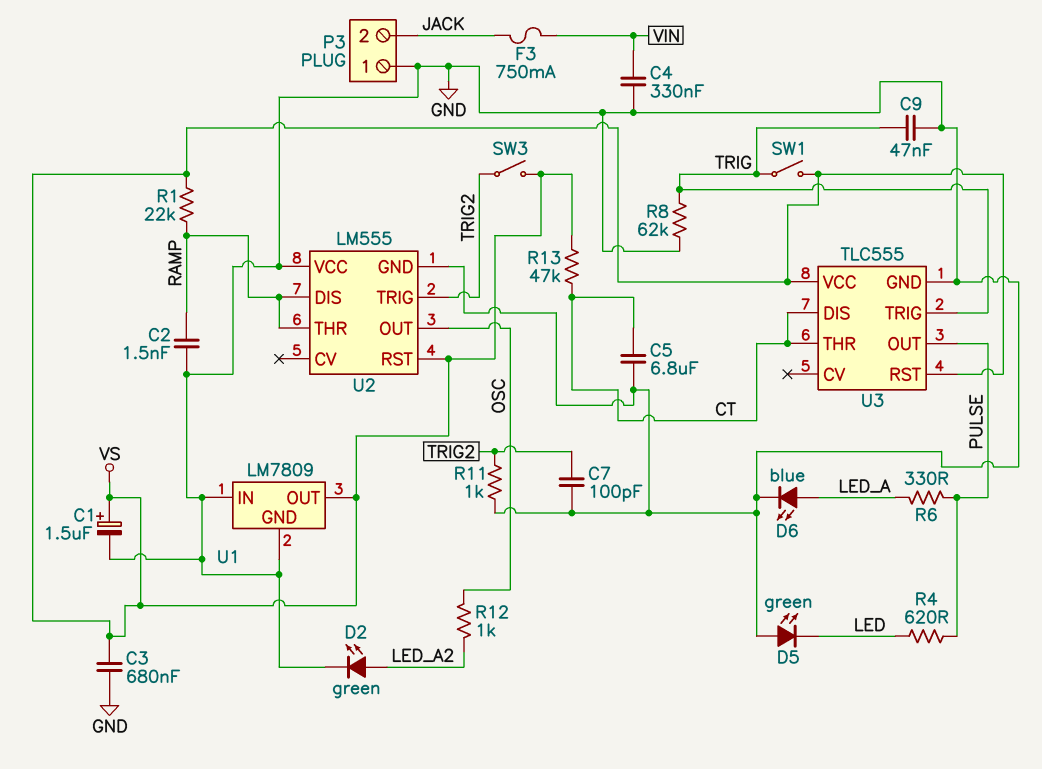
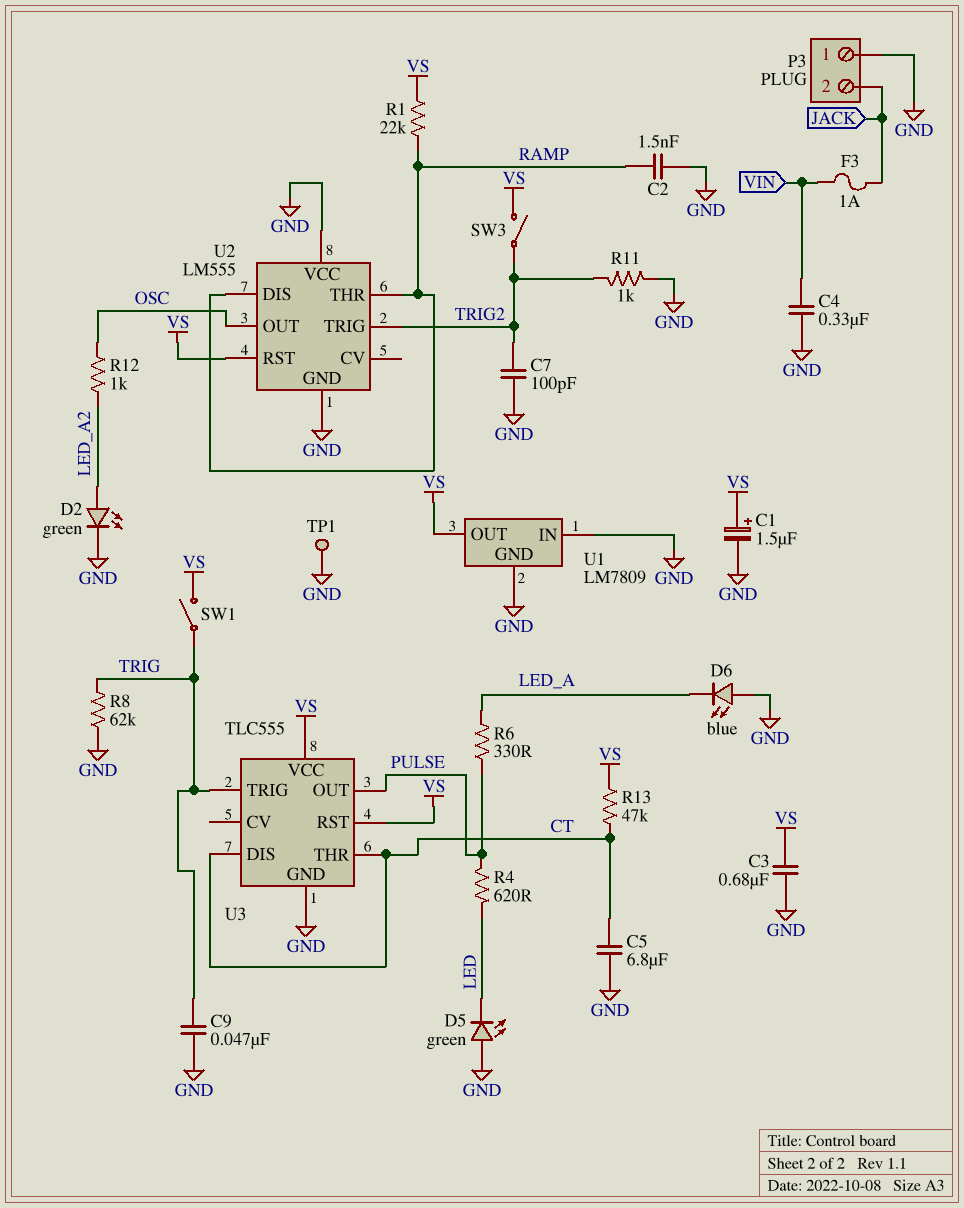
D6: LED blue (A LED_A, K GND) -> LED blue (A GND, K LED_A)
F3: 750mA (JACK, VIN) -> 1A (JACK, VIN)
TP1: none -> test point (GND)

